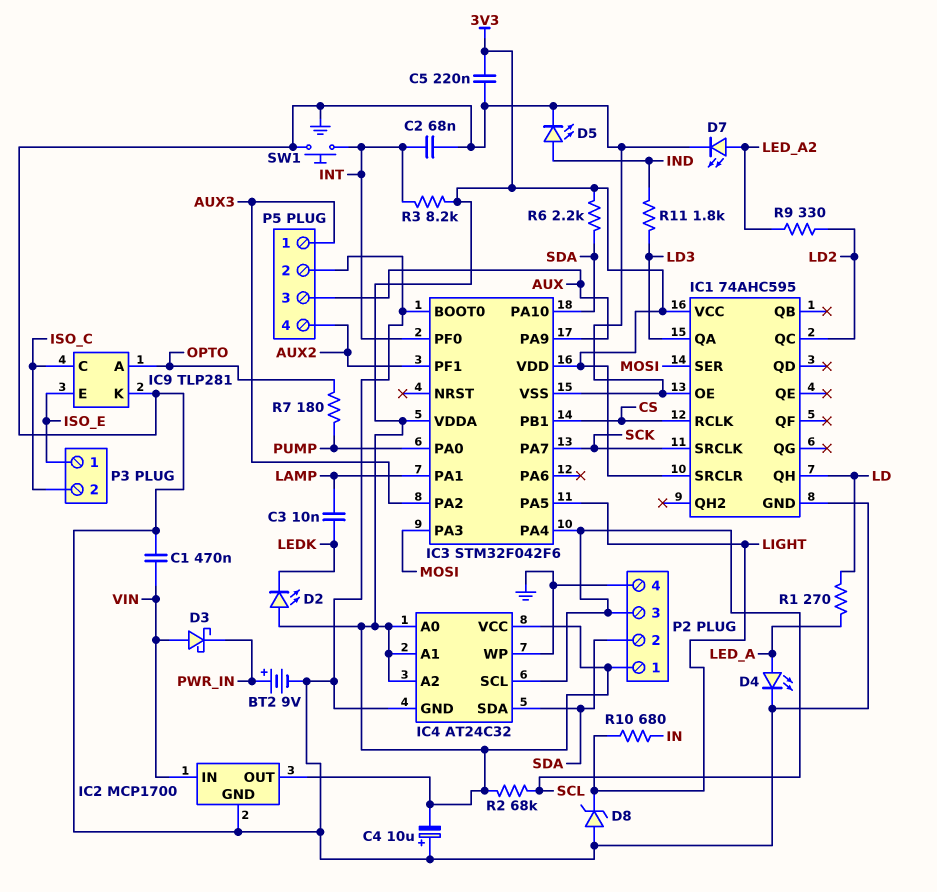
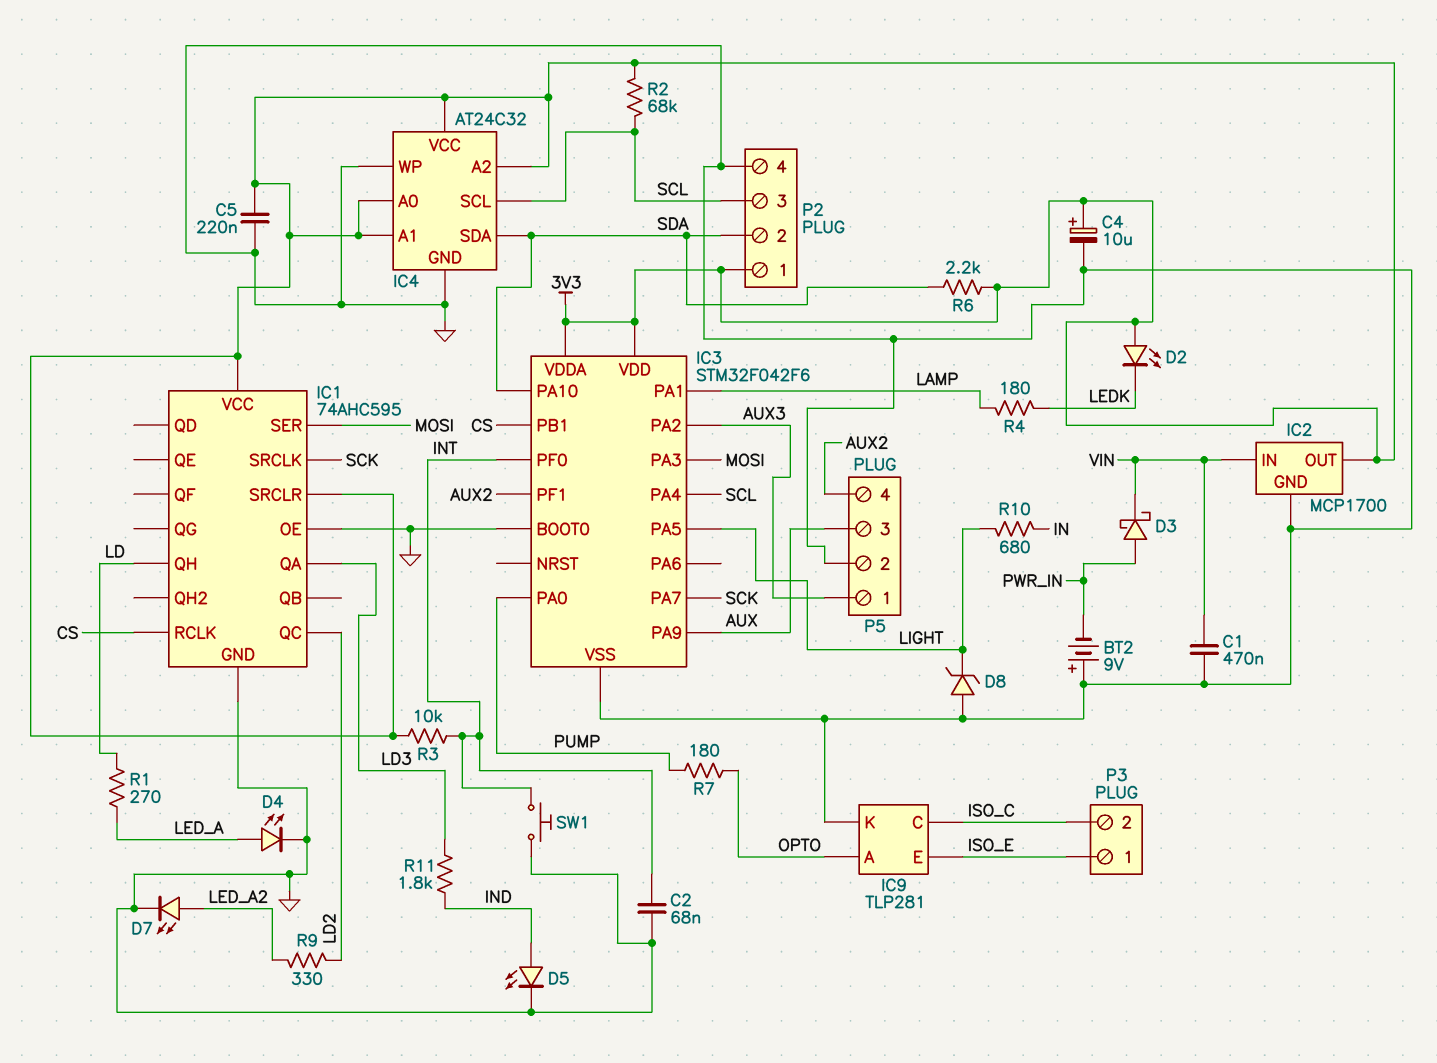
BT2: 9V (plus PWR_IN, minus GND) -> 9V (plus GND, minus PWR_IN)
C3: 10nF (LAMP, LEDK) -> none
C4: 10uF (plus GND, minus 3V3) -> 10uF (plus 3V3, minus GND)
D3: schottky (A VIN, K PWR_IN) -> schottky (A PWR_IN, K VIN)
R3: 8.2k (3V3, INT) -> 10k (3V3, INT)
R4: none -> 180 (LAMP, LEDK)

